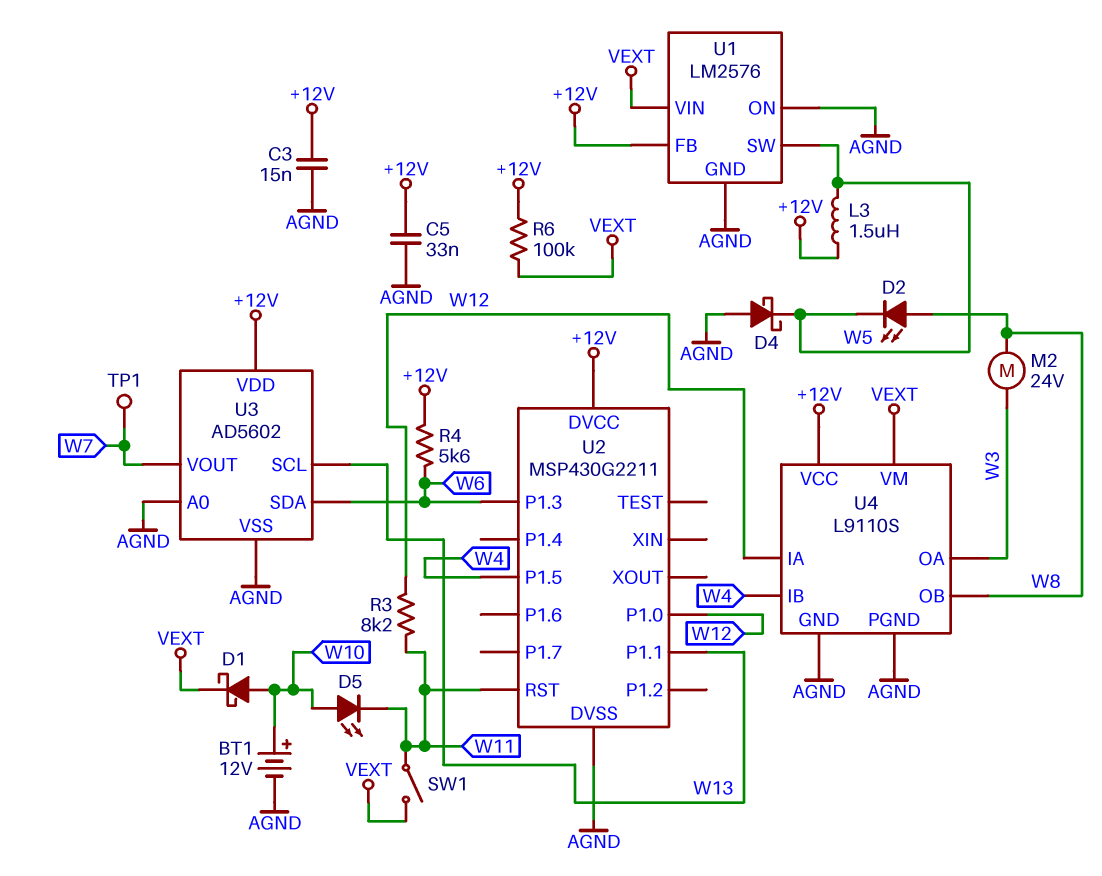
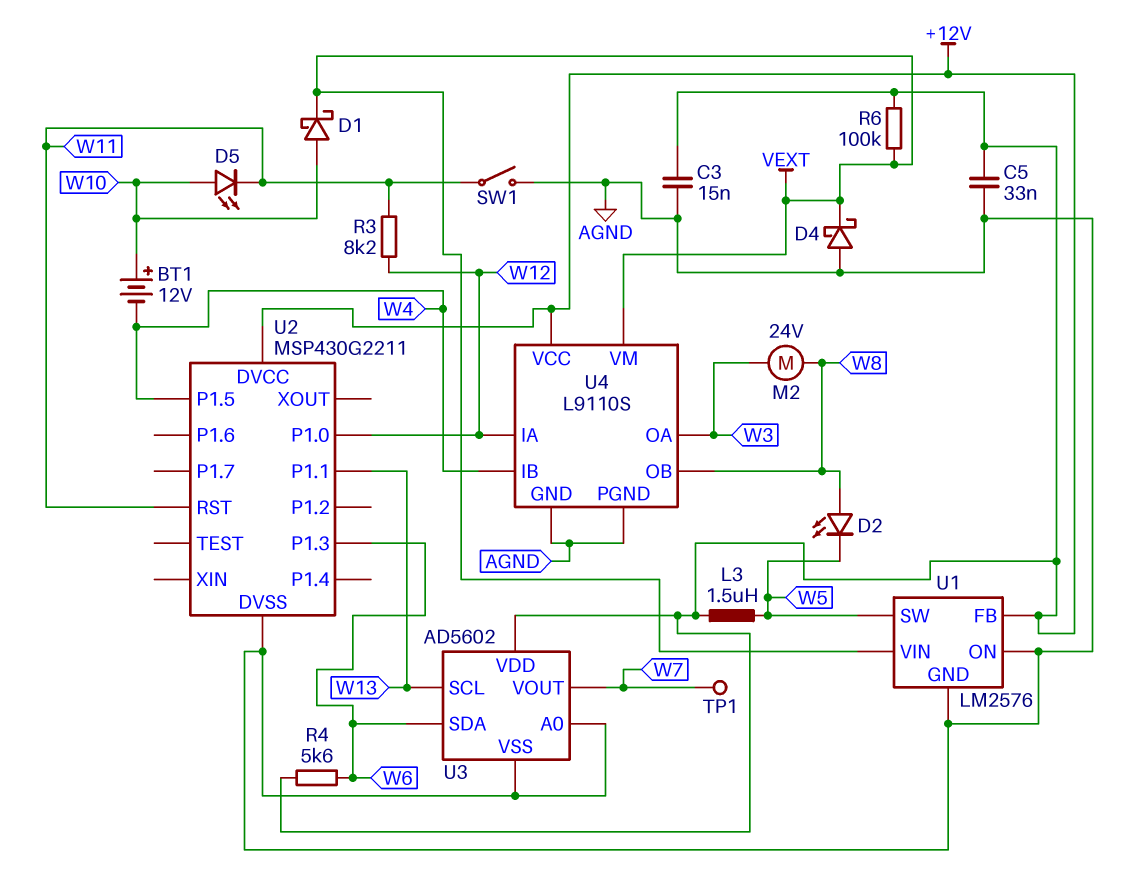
BT1: 12V (plus W10, minus AGND) -> 12V (plus W10, minus W4)
D4: schottky (A AGND, K W5) -> schottky (A AGND, K VEXT)
SW1: switch (VEXT, W11) -> switch (AGND, W11)

